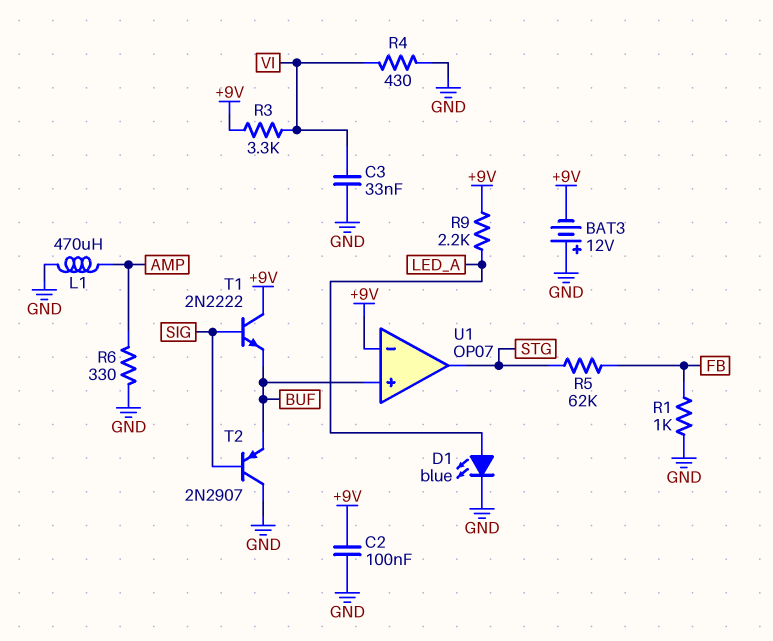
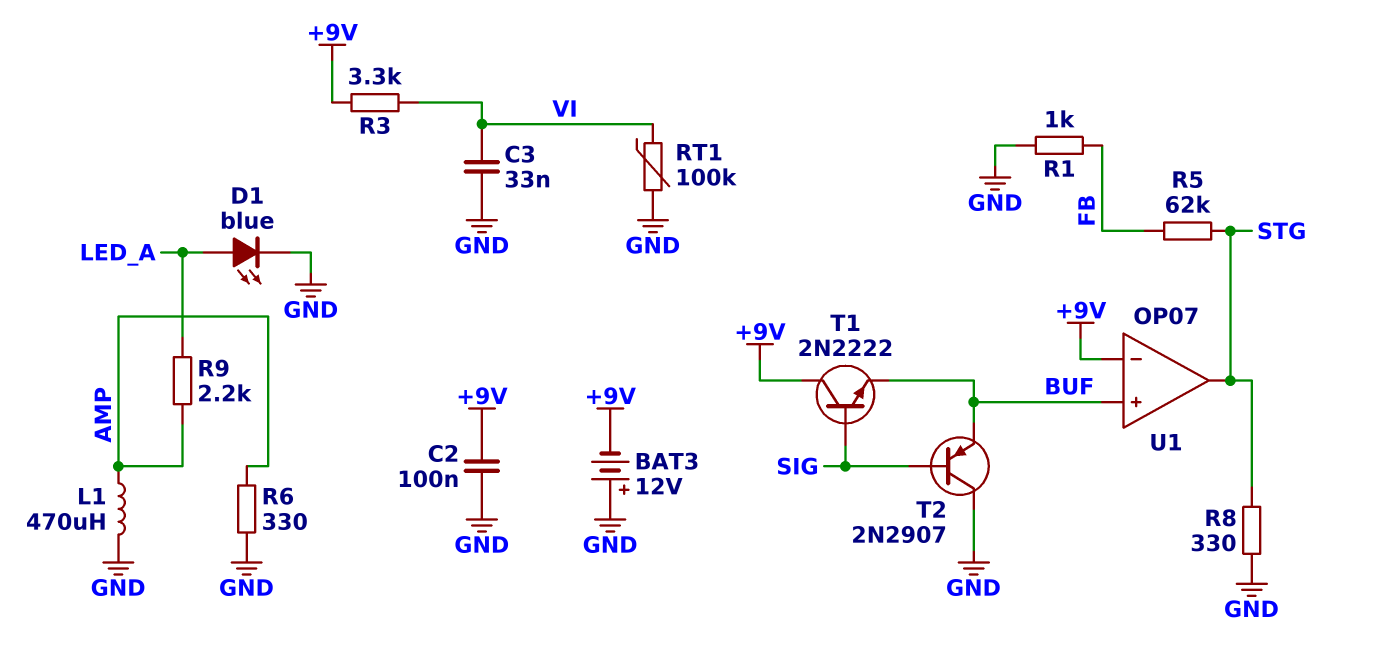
R4: 430 (GND, VI) -> none
R8: none -> 330 (GND, STG)
R9: 2.2k (+9V, LED_A) -> 2.2k (AMP, LED_A)
RT1: none -> 100k (GND, VI)

